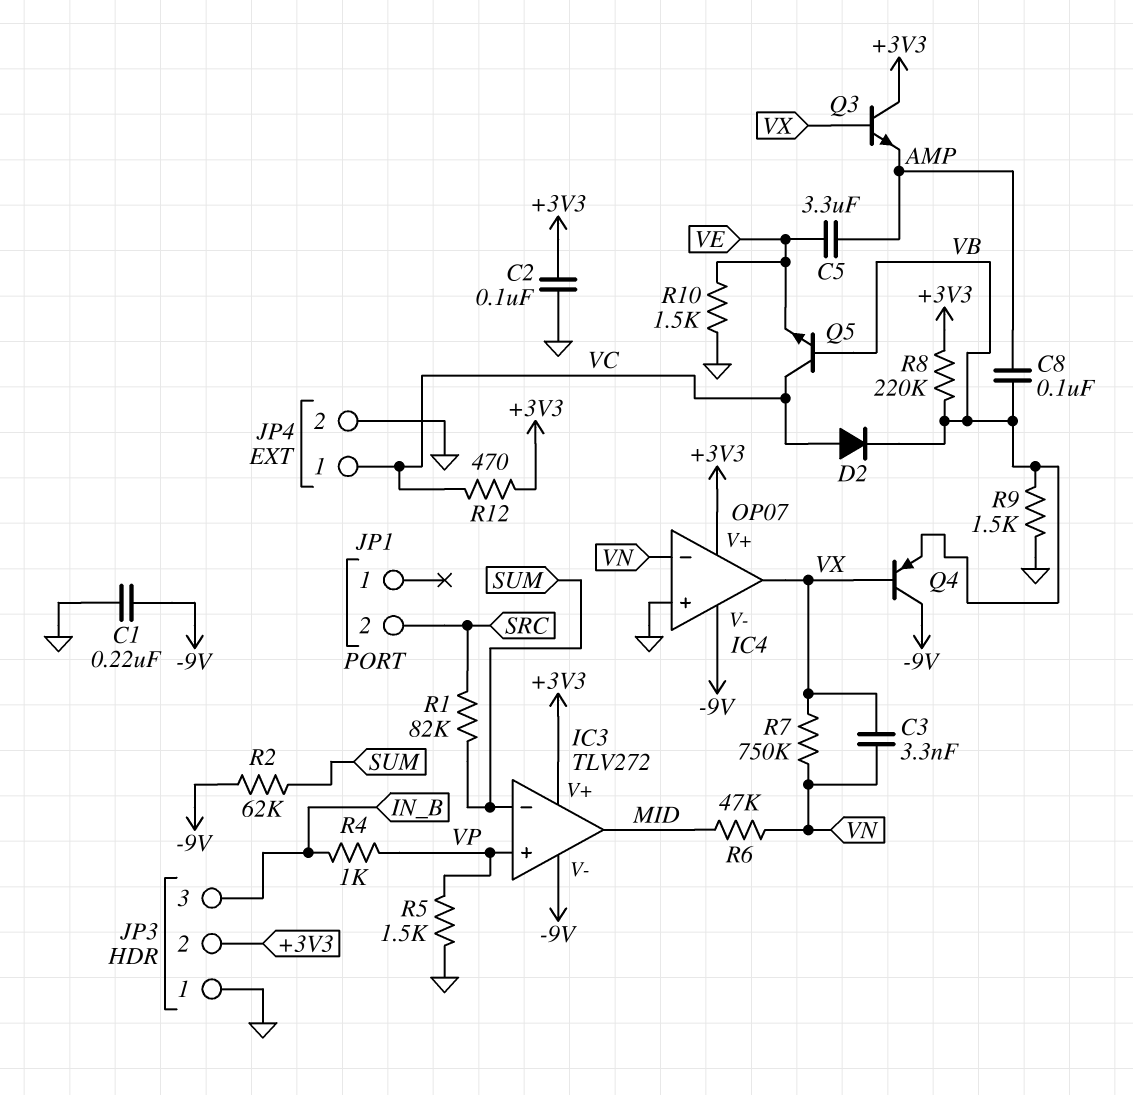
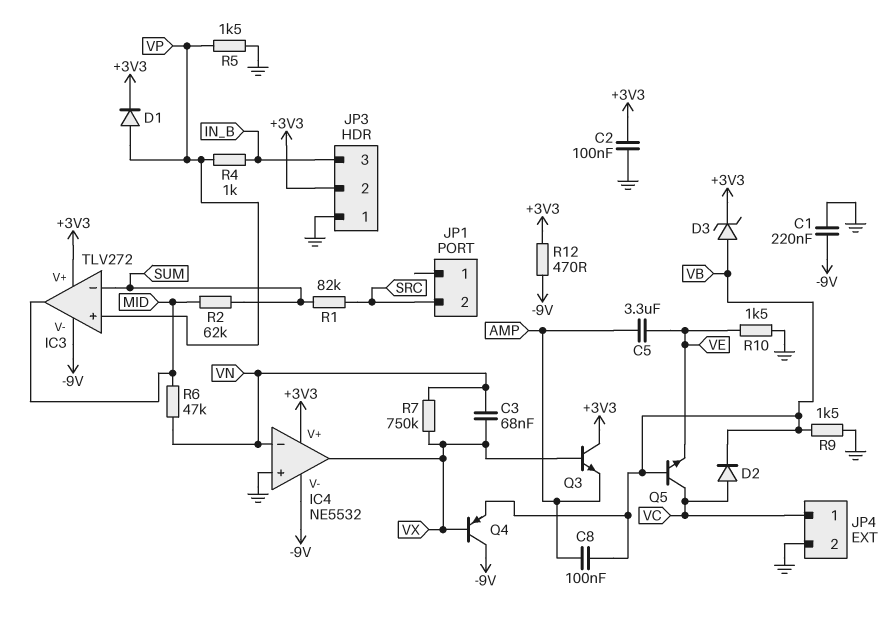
C3: 3.3nF (VN, VX) -> 68nF (VN, VX)
D1: none -> diode (A VP, K +3V3)
D3: none -> zener (A VB, K +3V3)
IC4: OP07 -> NE5532
R2: 62k (-9V, SUM) -> 62k (MID, SUM)
R8: 220k (+3V3, VB) -> none
R12: 470 (+3V3, VC) -> 470 (+3V3, -9V)

